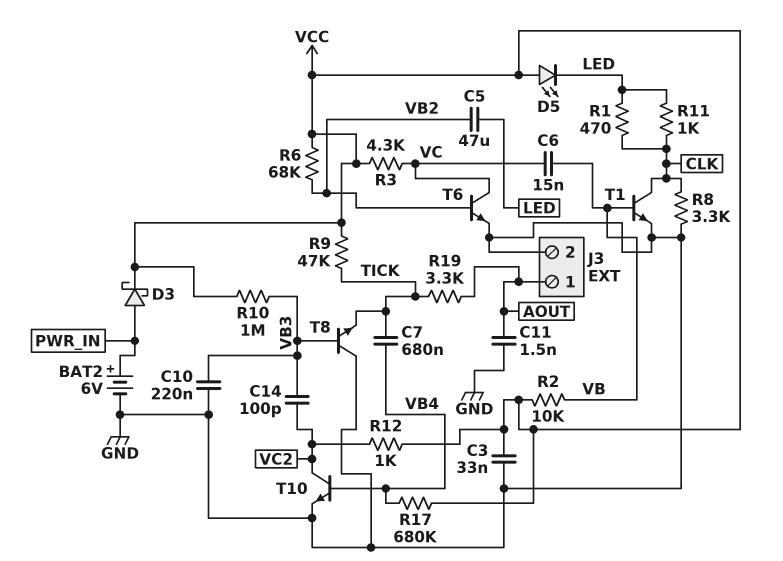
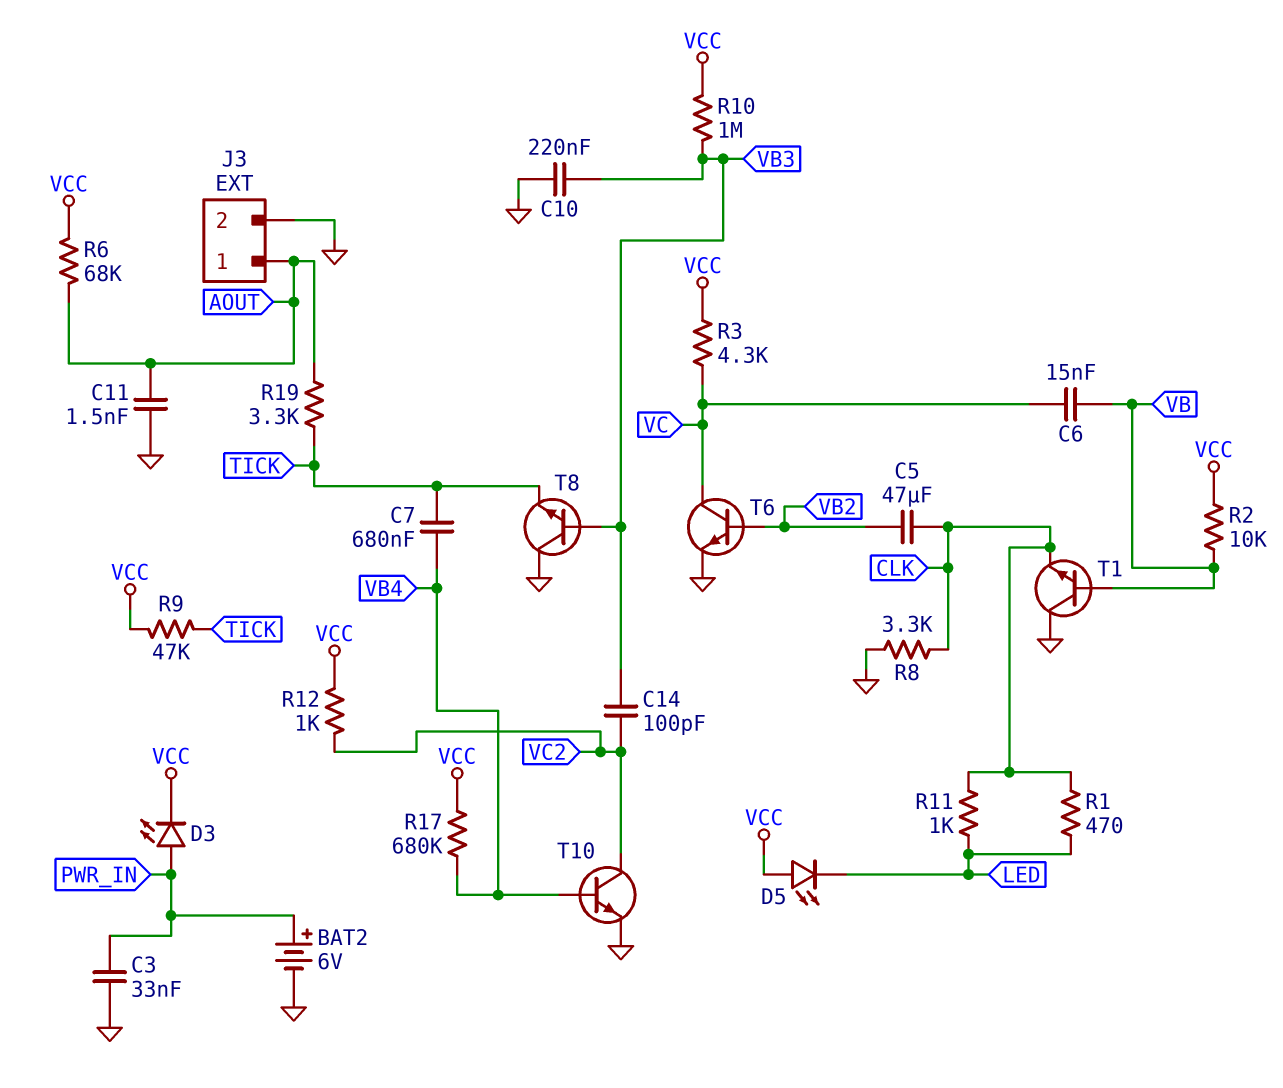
C3: 33nF (GND, VCC) -> 33nF (GND, PWR_IN)
C5: 47uF (LED, VB2) -> 47uF (CLK, VB2)
D3: schottky (A PWR_IN, K VCC) -> LED (A PWR_IN, K VCC)
R6: 68k (VB2, VCC) -> 68k (AOUT, VCC)
T1: NPN (B VB, C CLK, E GND) -> NPN (B VB, C GND, E CLK)

